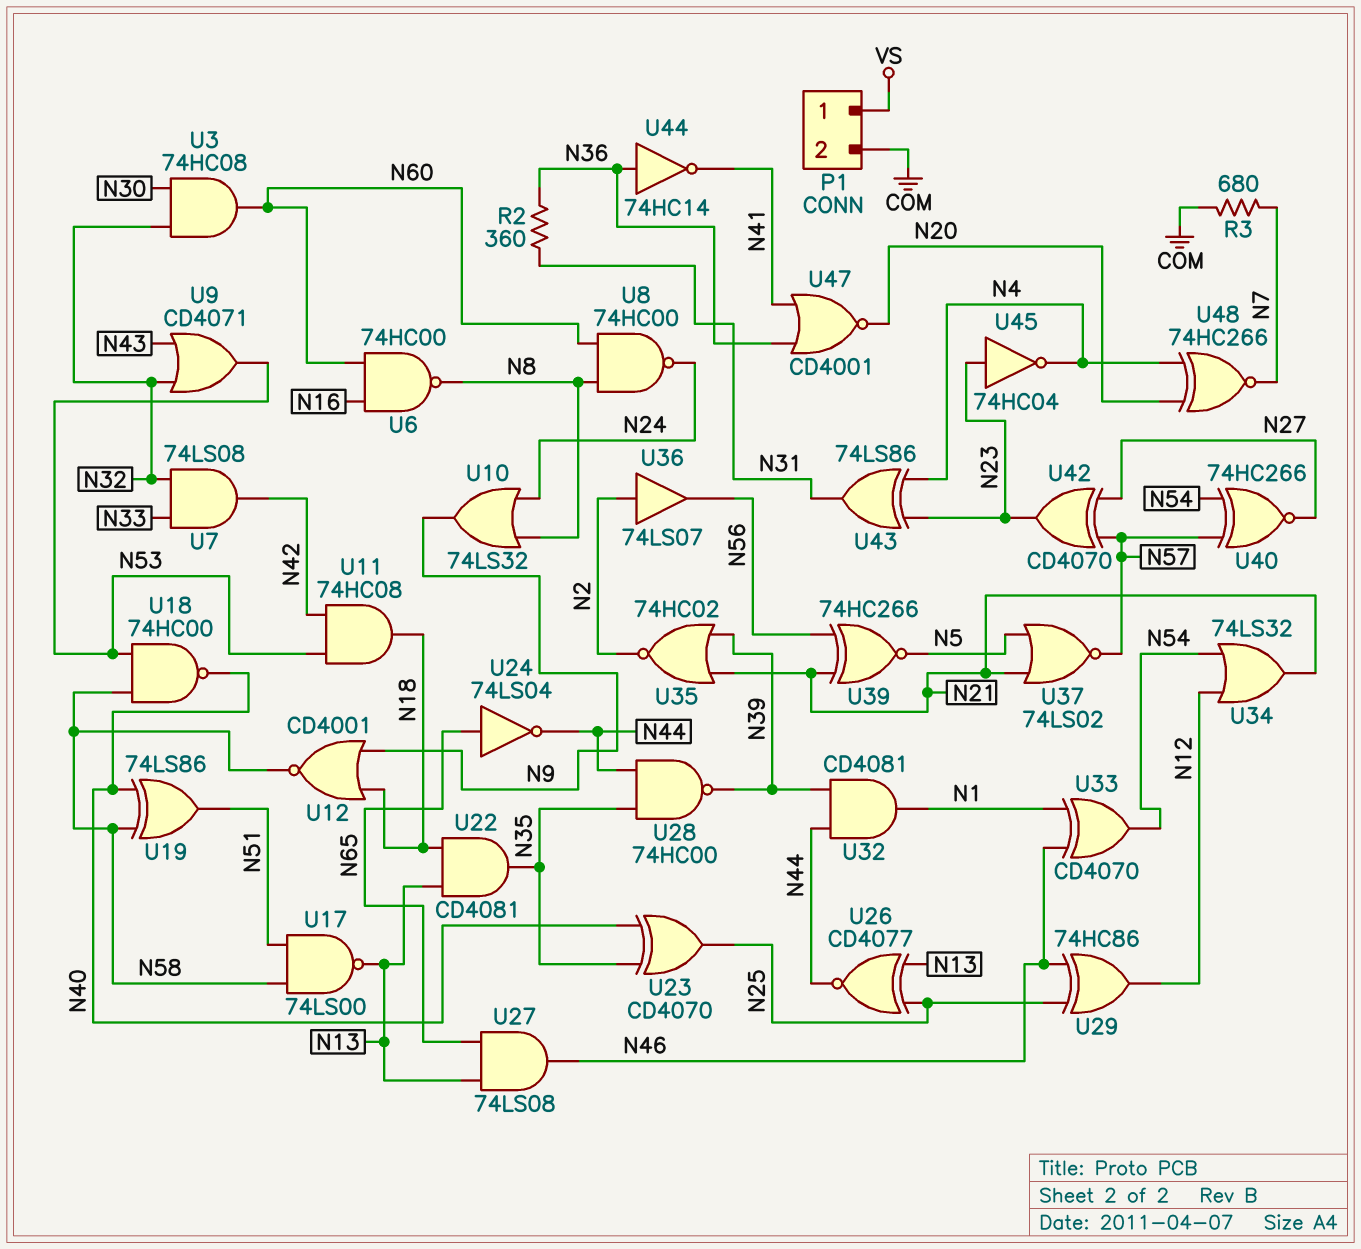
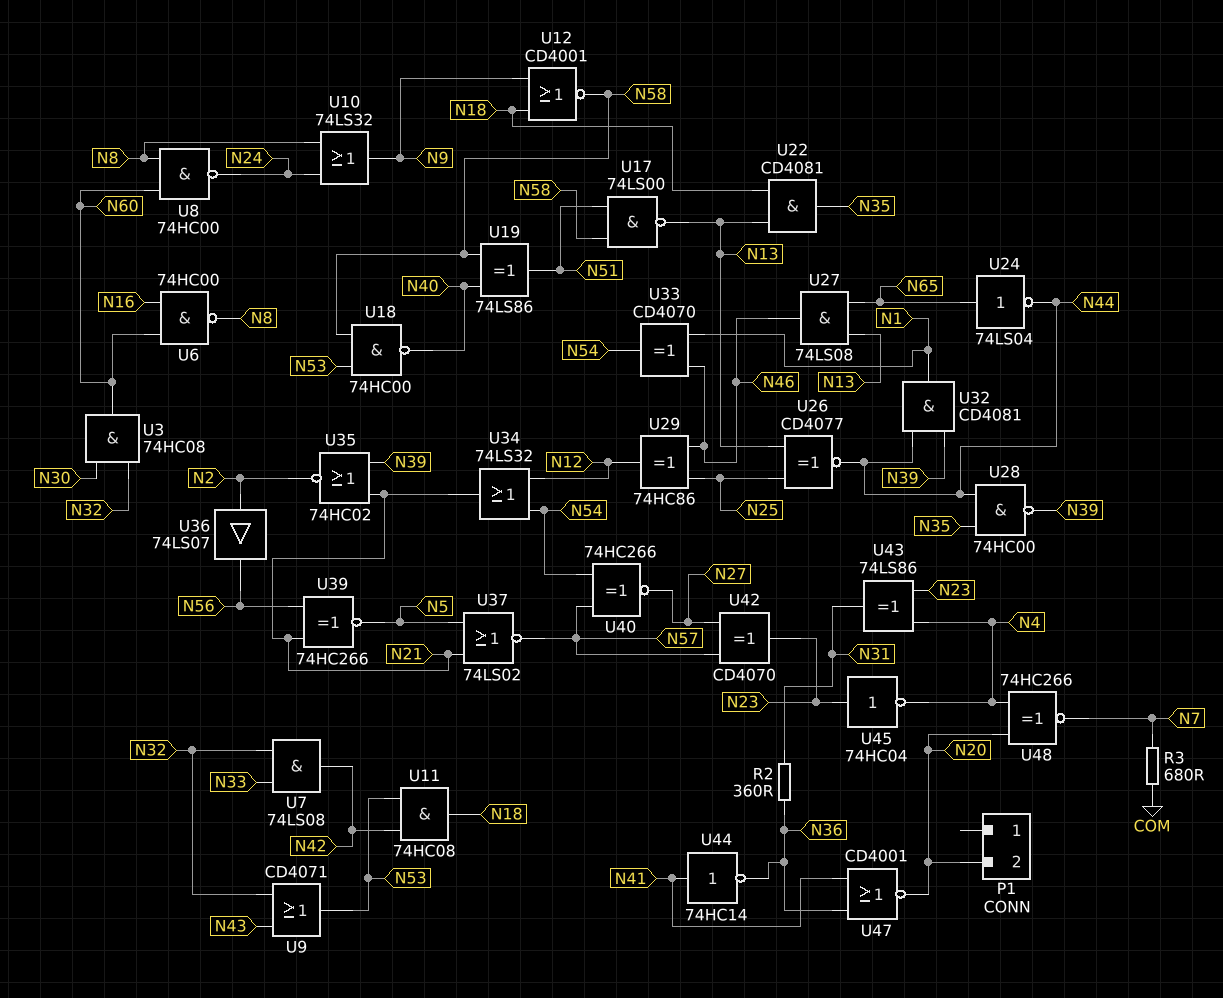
P1 pin 1: VS -> none
P1 pin 2: COM -> N20
U23: XOR CD4070 (in N35, in N40, out N25) -> none
U44: NOT 74HC14 (in N36, out N41) -> NOT 74HC14 (in N41, out N36)

